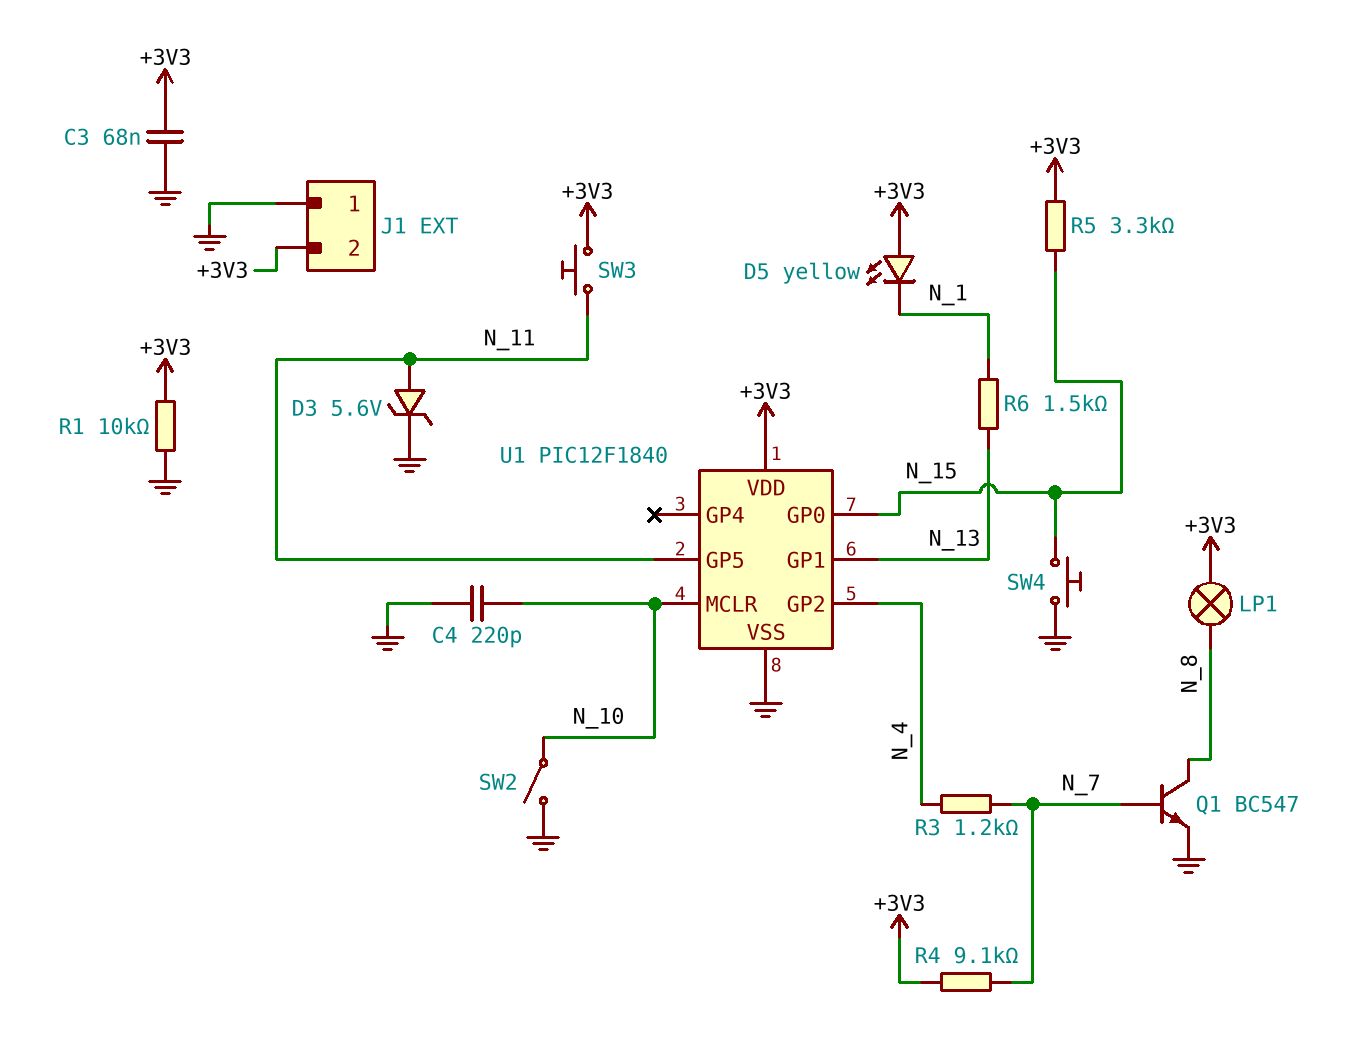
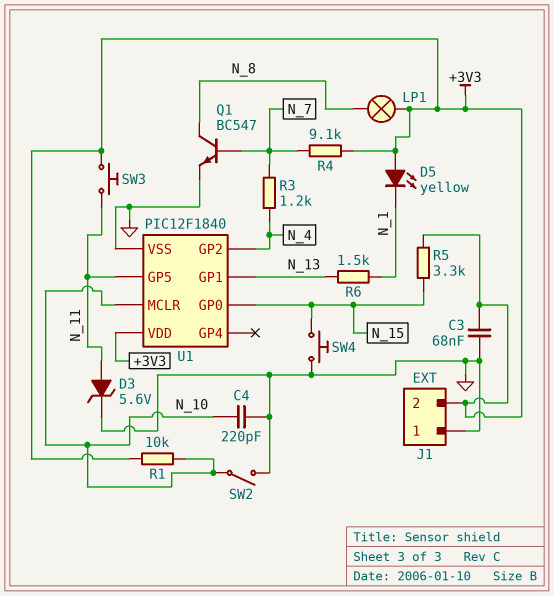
R1: 10k (+3V3, GND) -> 10k (+3V3, N_10)

